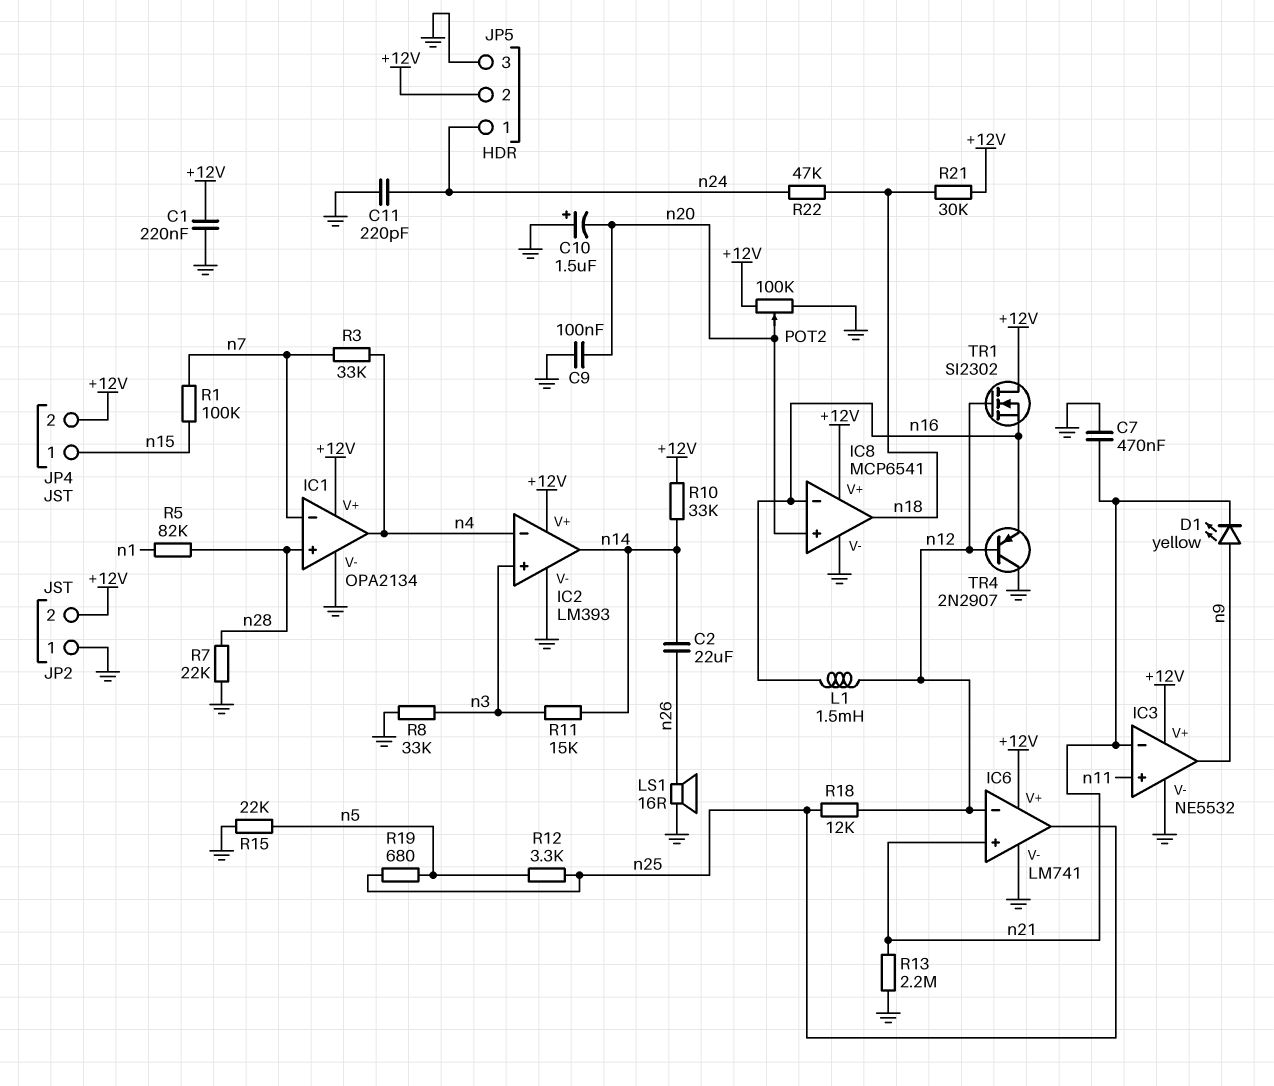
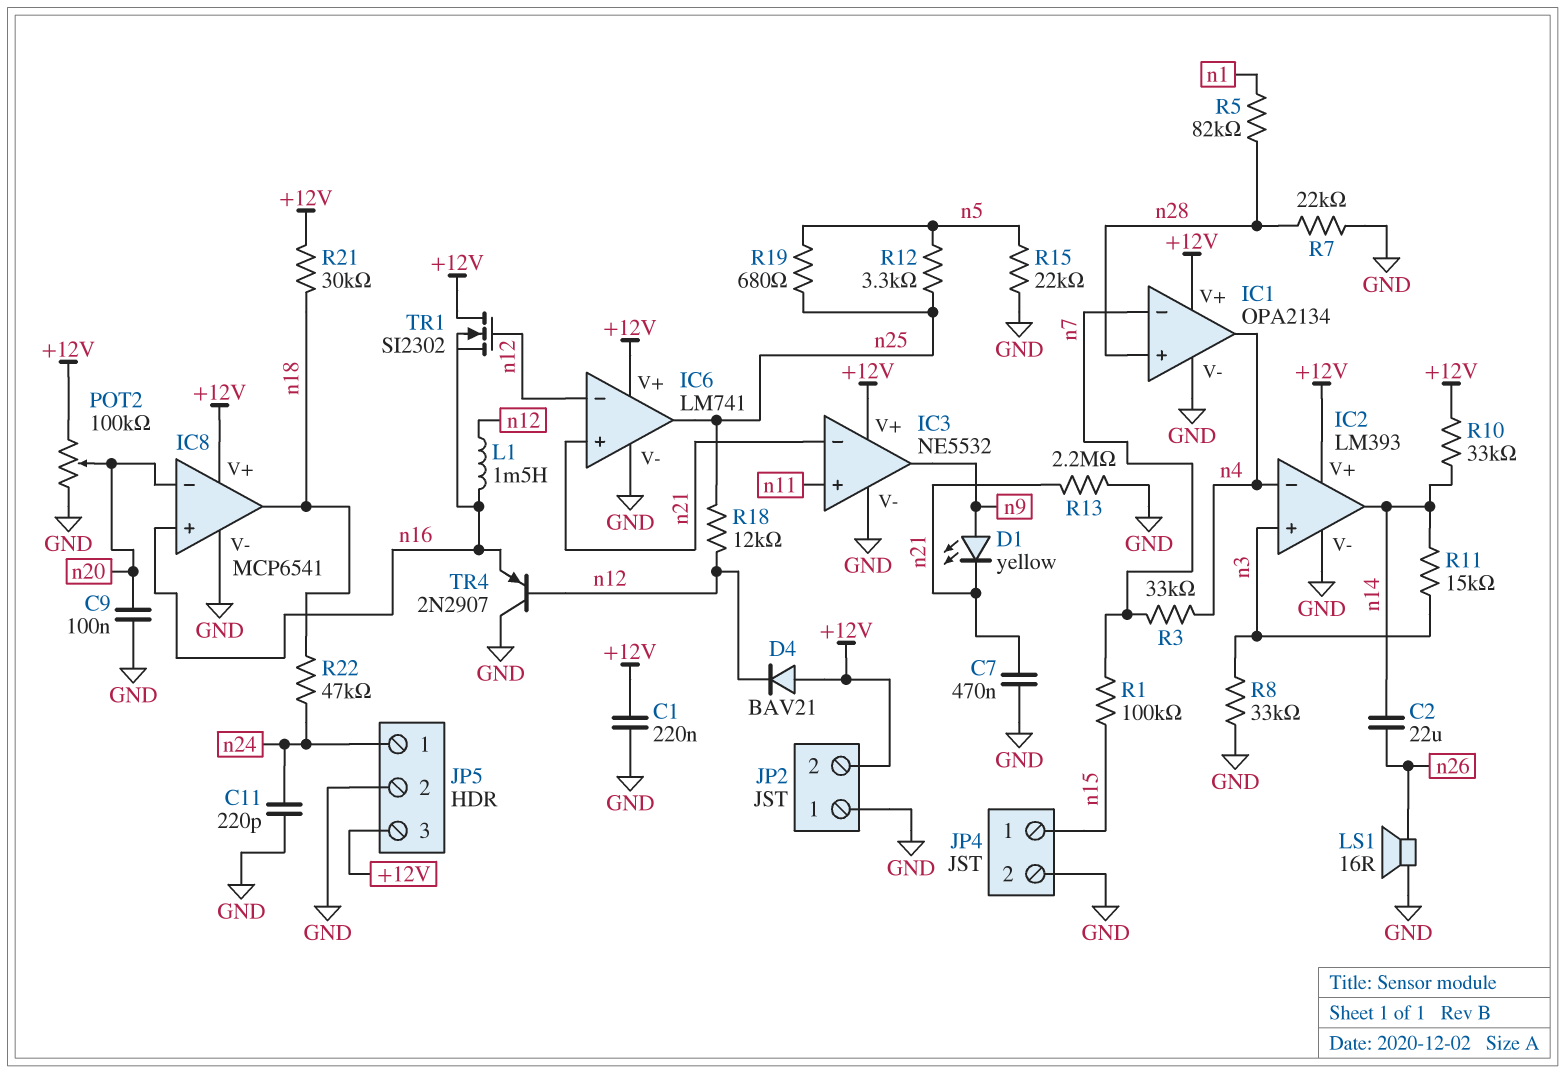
C10: 1.5uF (plus GND, minus n20) -> none
D4: none -> diode BAV21 (A +12V, K n12)
IC8 pin in+: n20 -> n16
IC8 pin in-: n16 -> n20
JP4 pin 2: +12V -> GND
JP5 pin 2: +12V -> GND
JP5 pin 3: GND -> +12V

